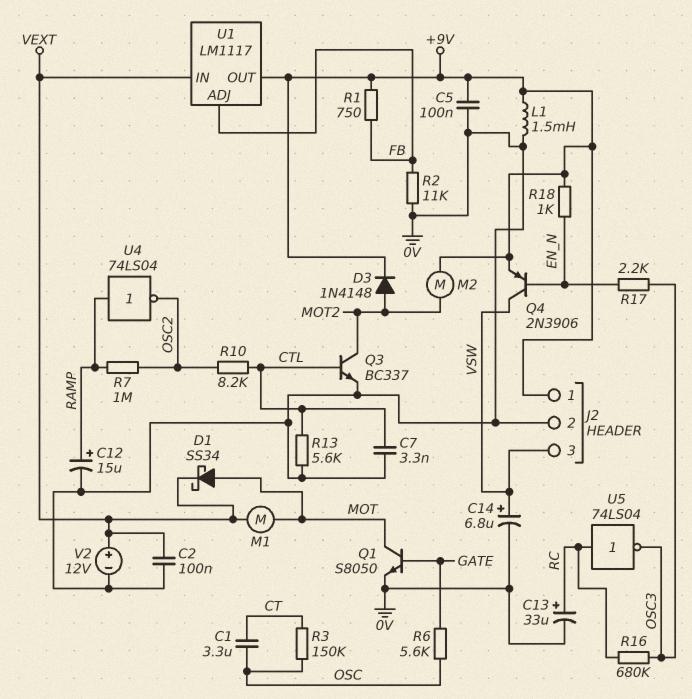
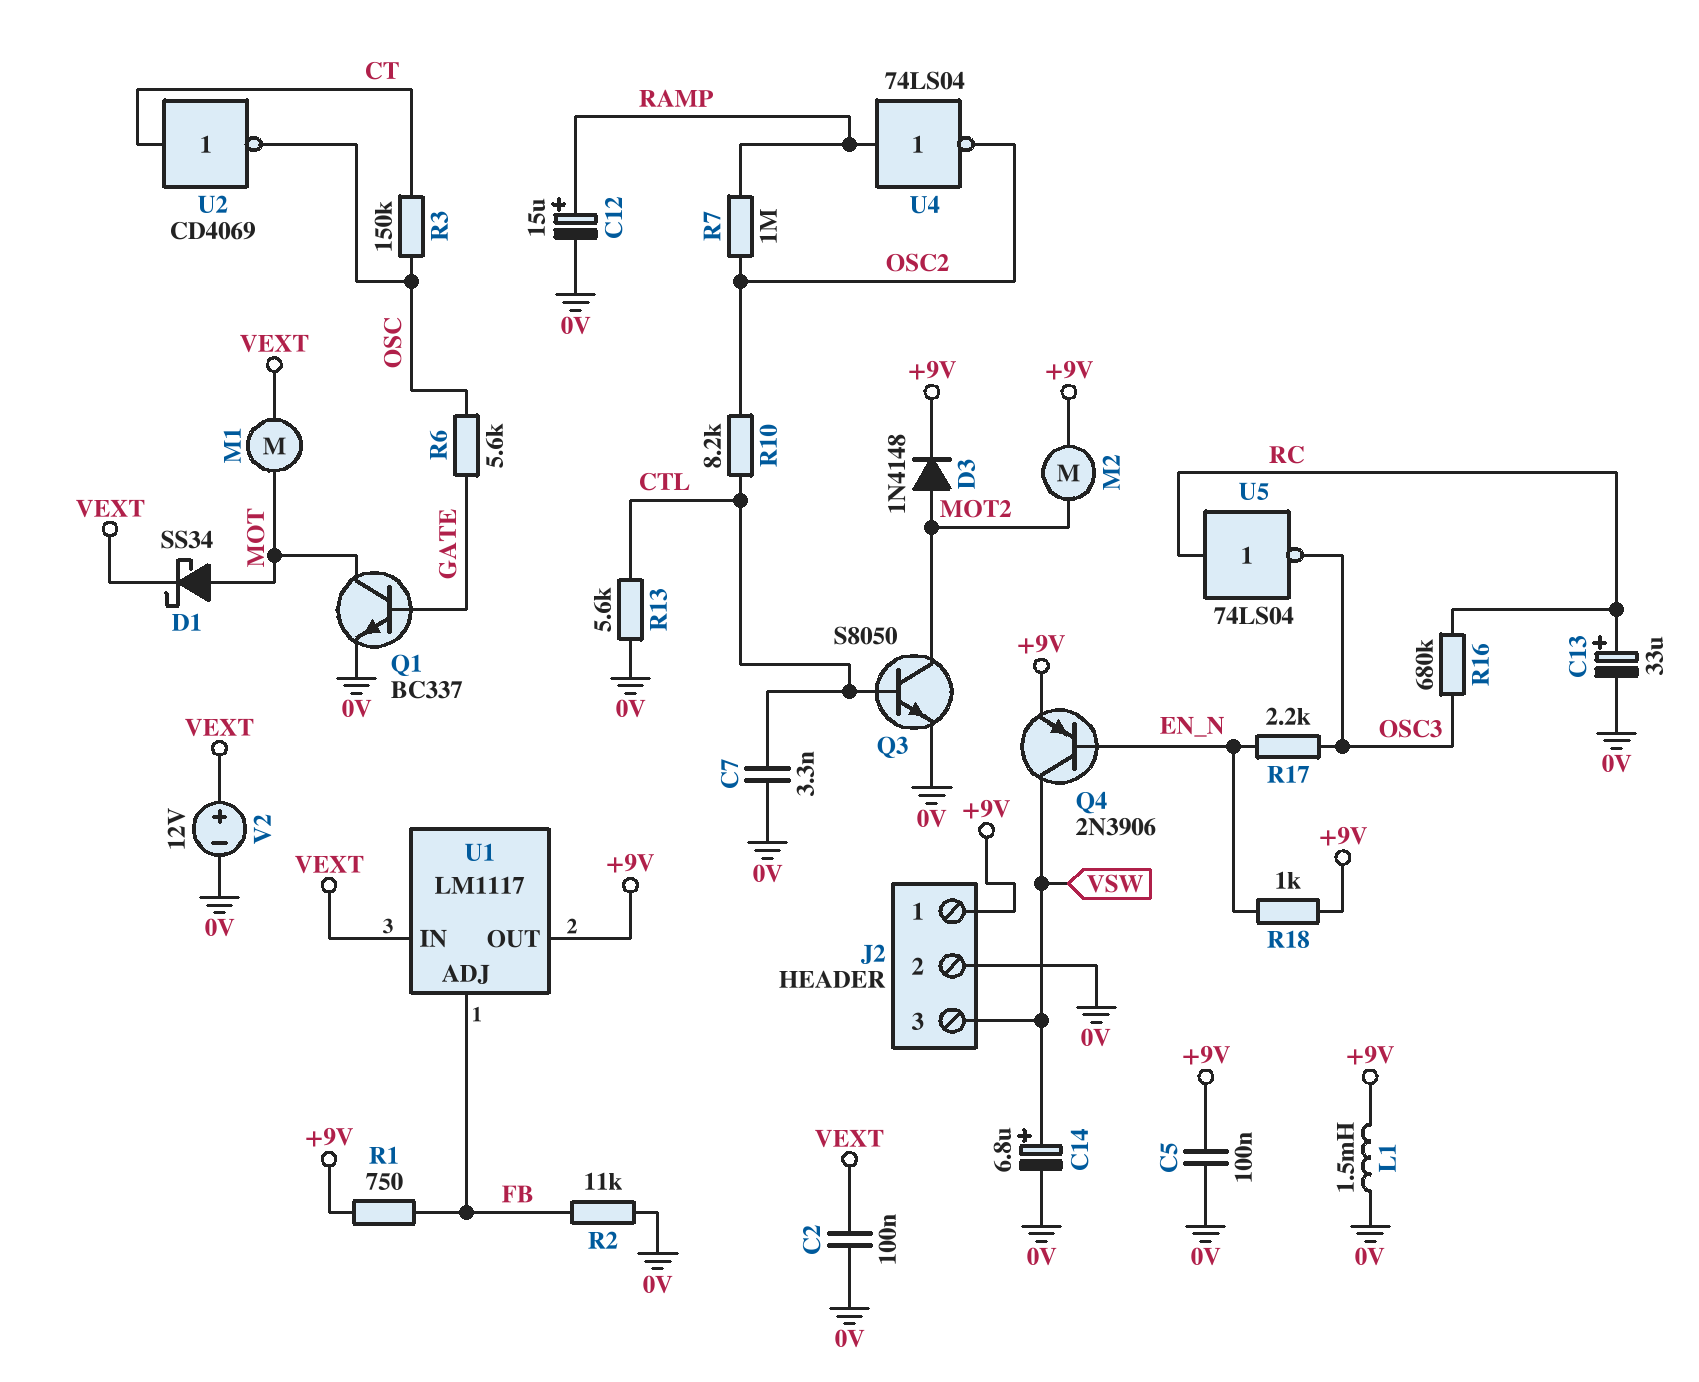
C1: 3.3uF (CT, OSC) -> none
Q1: NPN S8050 (B GATE, C MOT, E 0V) -> NPN BC337 (B GATE, C MOT, E 0V)
Q3: NPN BC337 (B CTL, C MOT2, E 0V) -> NPN S8050 (B CTL, C MOT2, E 0V)
U2: none -> NOT CD4069 (in CT, out OSC)

